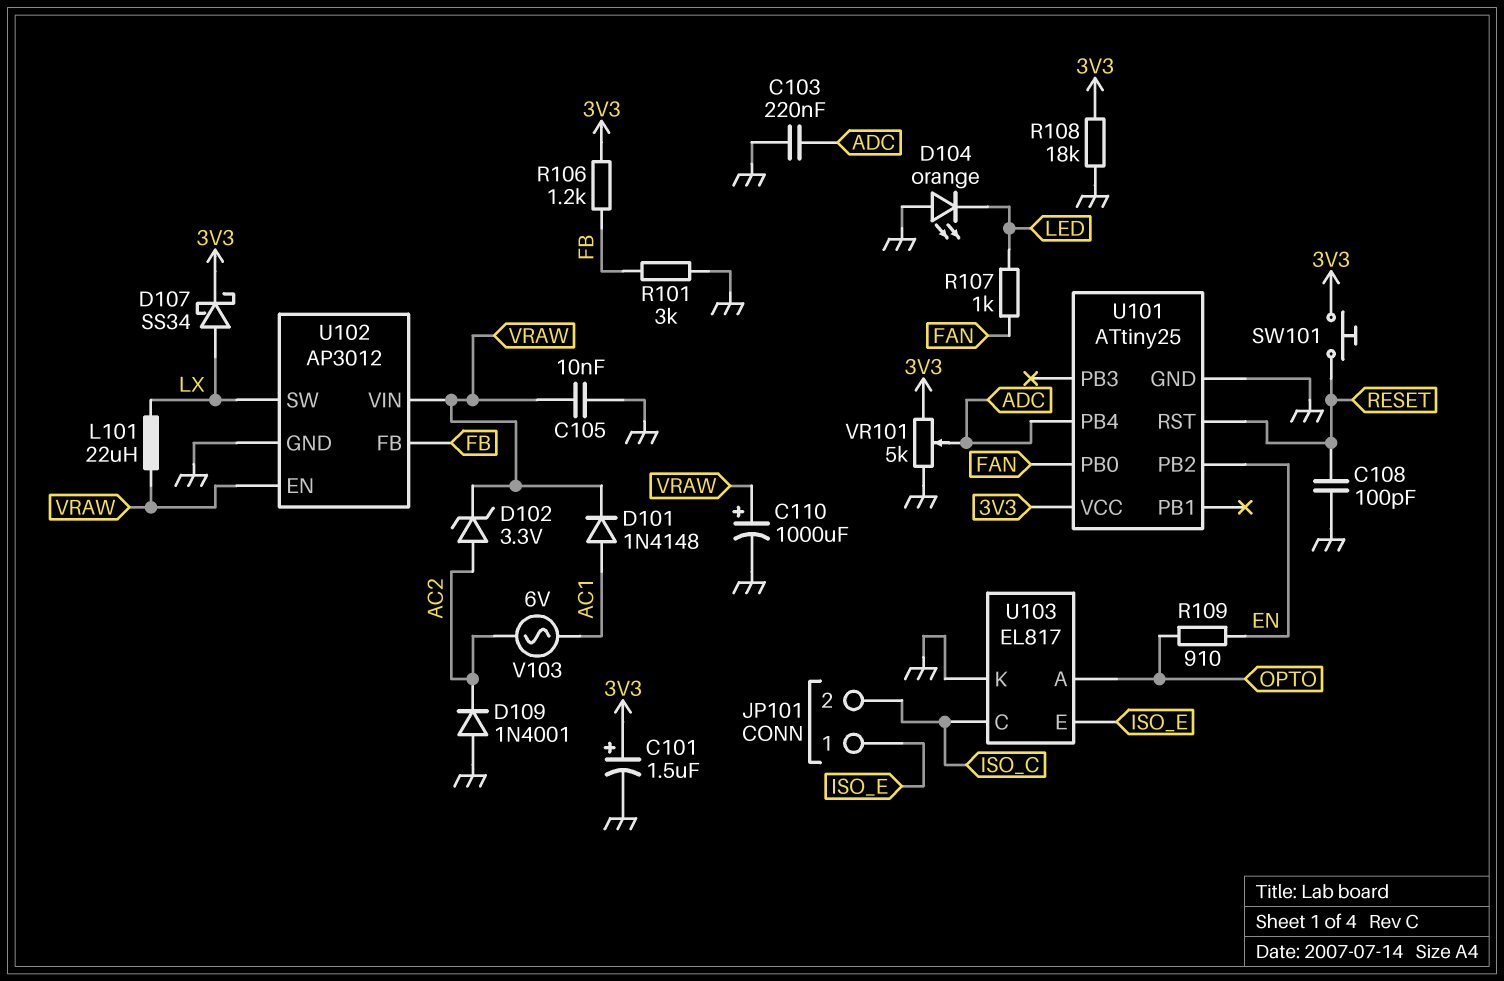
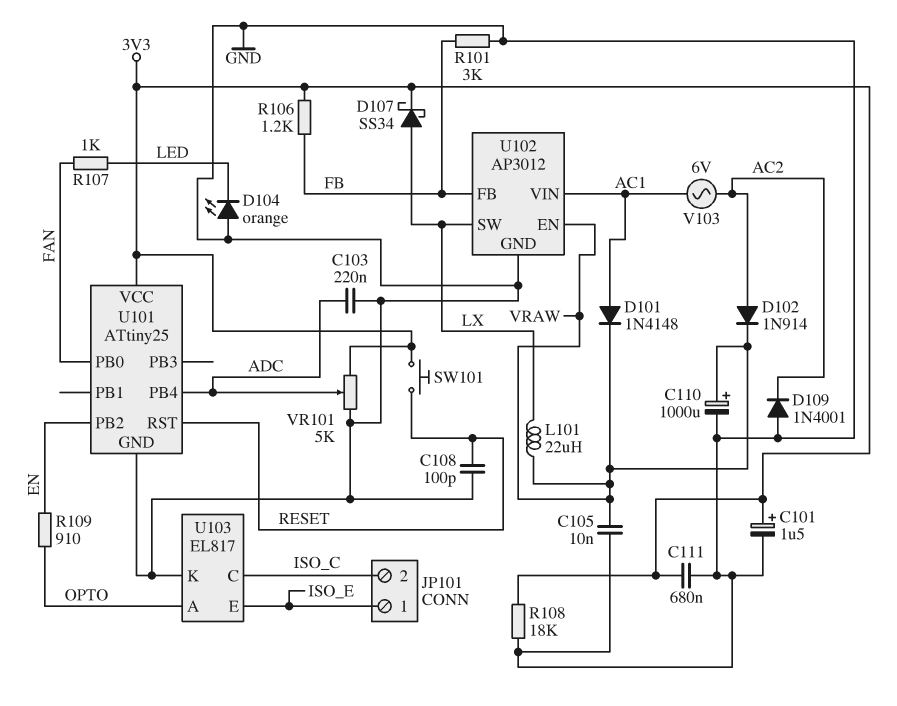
C111: none -> 680nF (3V3, GND)
D102: zener 3.3V (A AC2, K VRAW) -> diode 1N914 (A AC2, K VRAW)
U102 pin VIN: VRAW -> AC1

